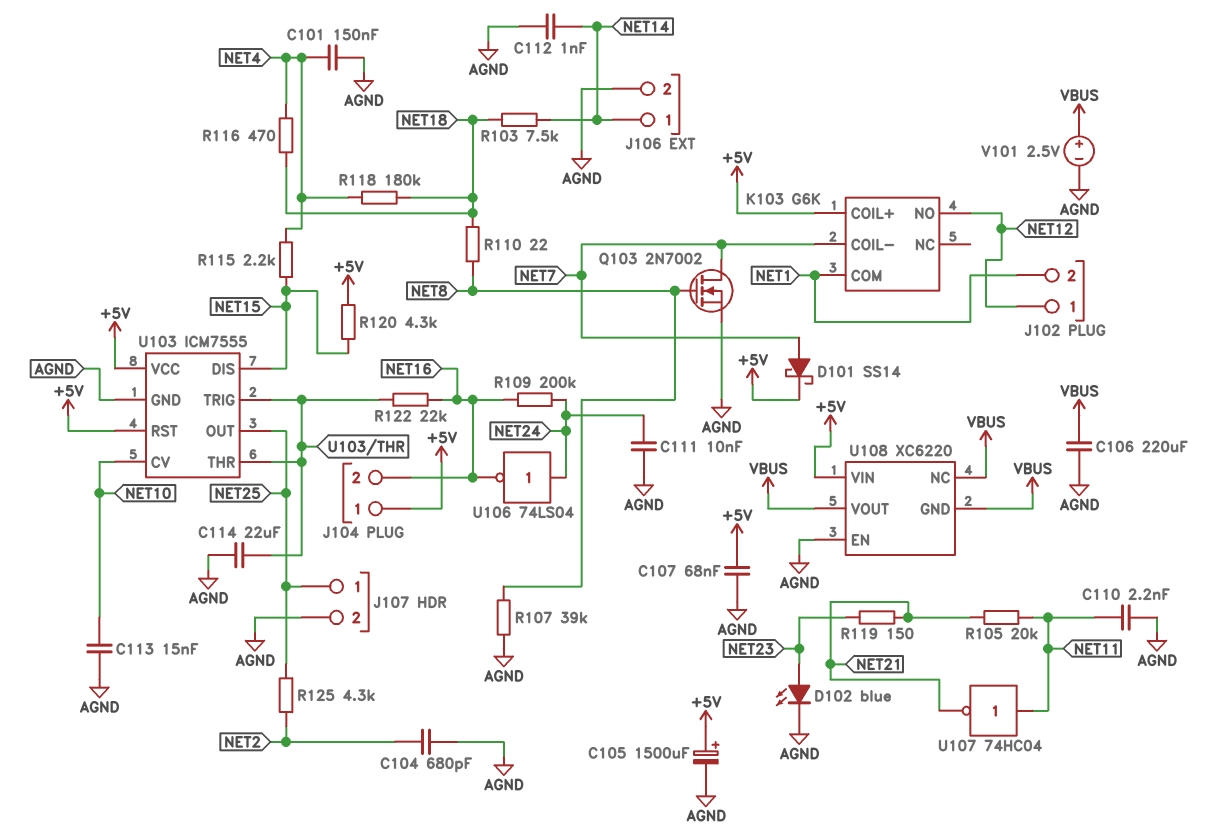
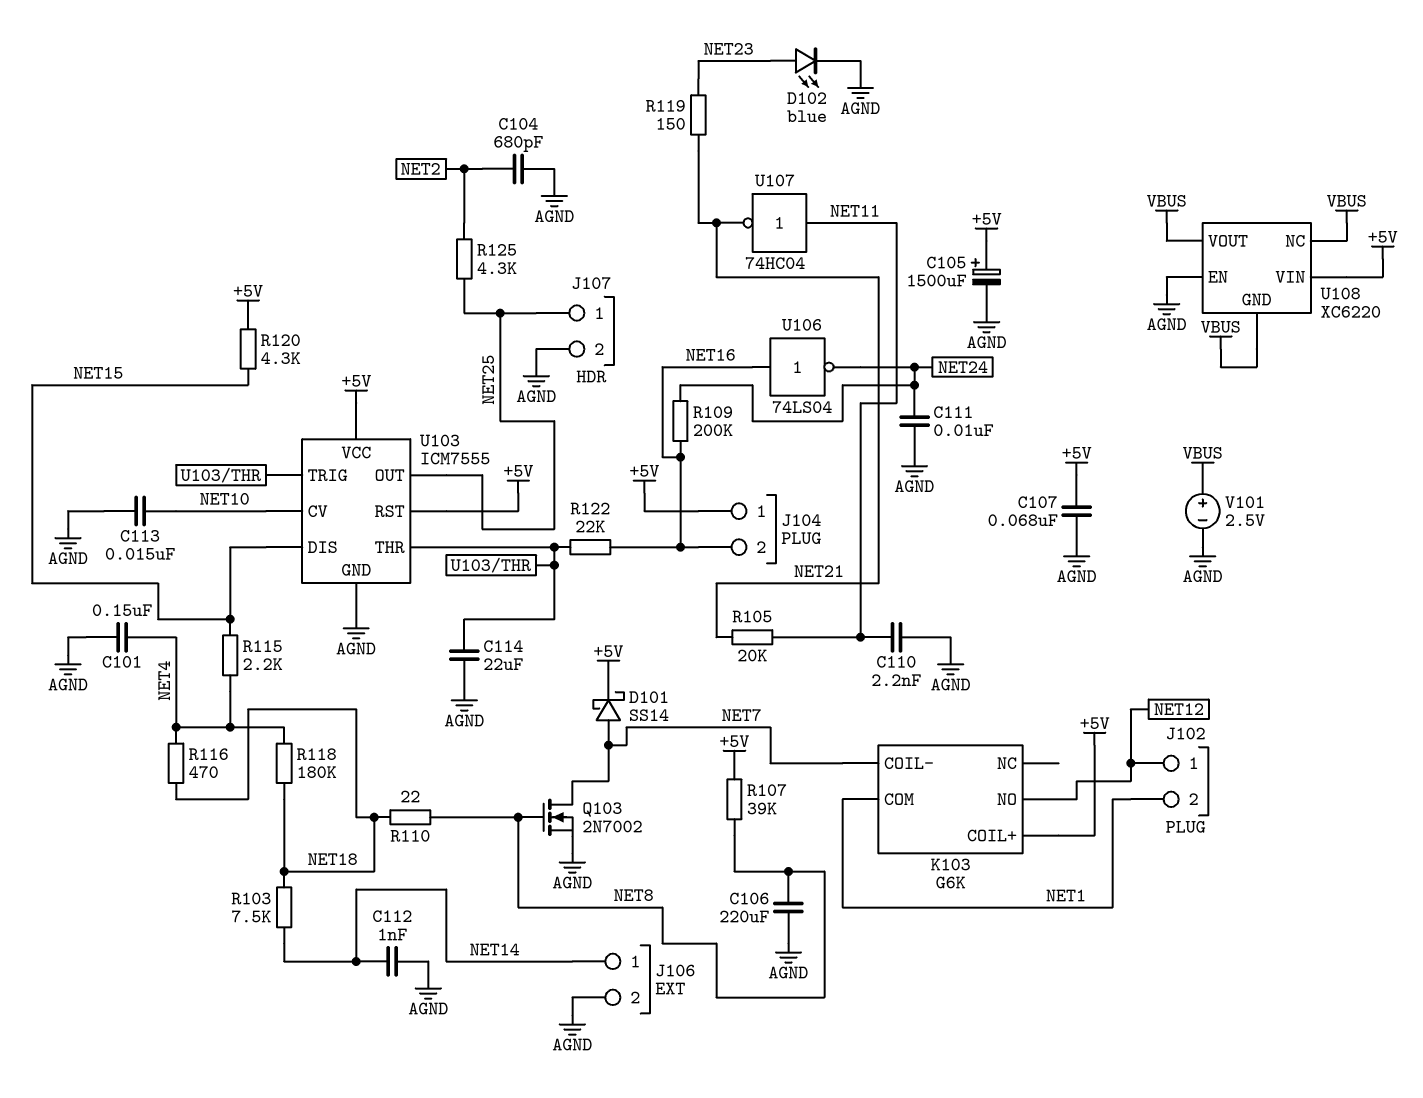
C106: 220uF (AGND, VBUS) -> 220uF (AGND, NET8)
R107: 39k (AGND, NET8) -> 39k (+5V, NET8)
U106: NOT 74LS04 (in NET24, out NET16) -> NOT 74LS04 (in NET16, out NET24)

